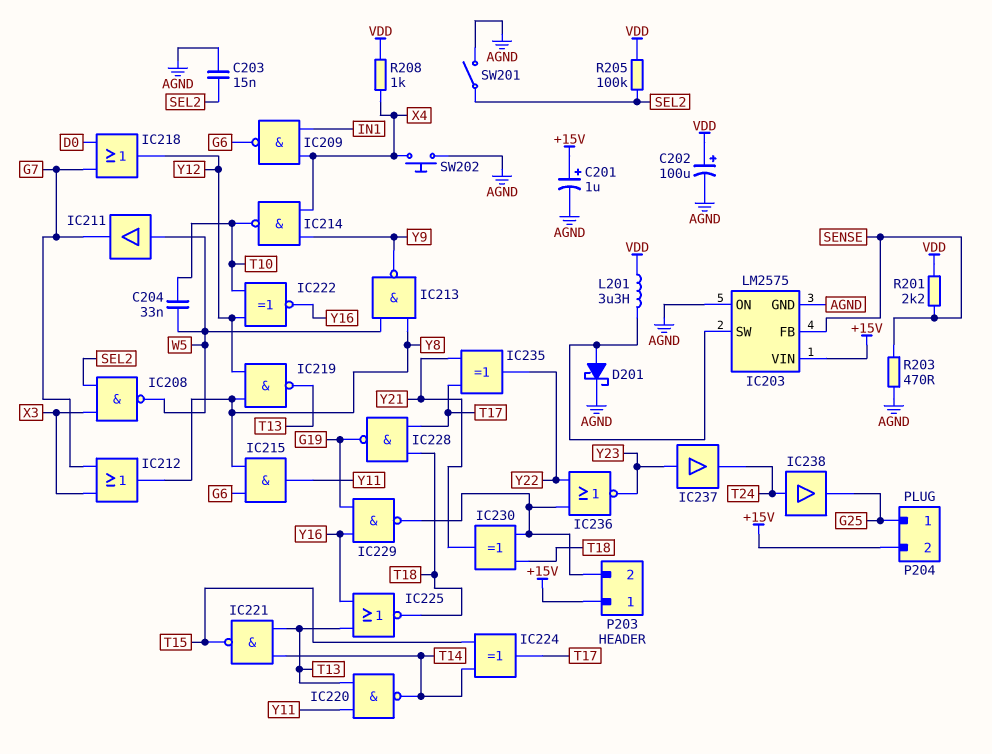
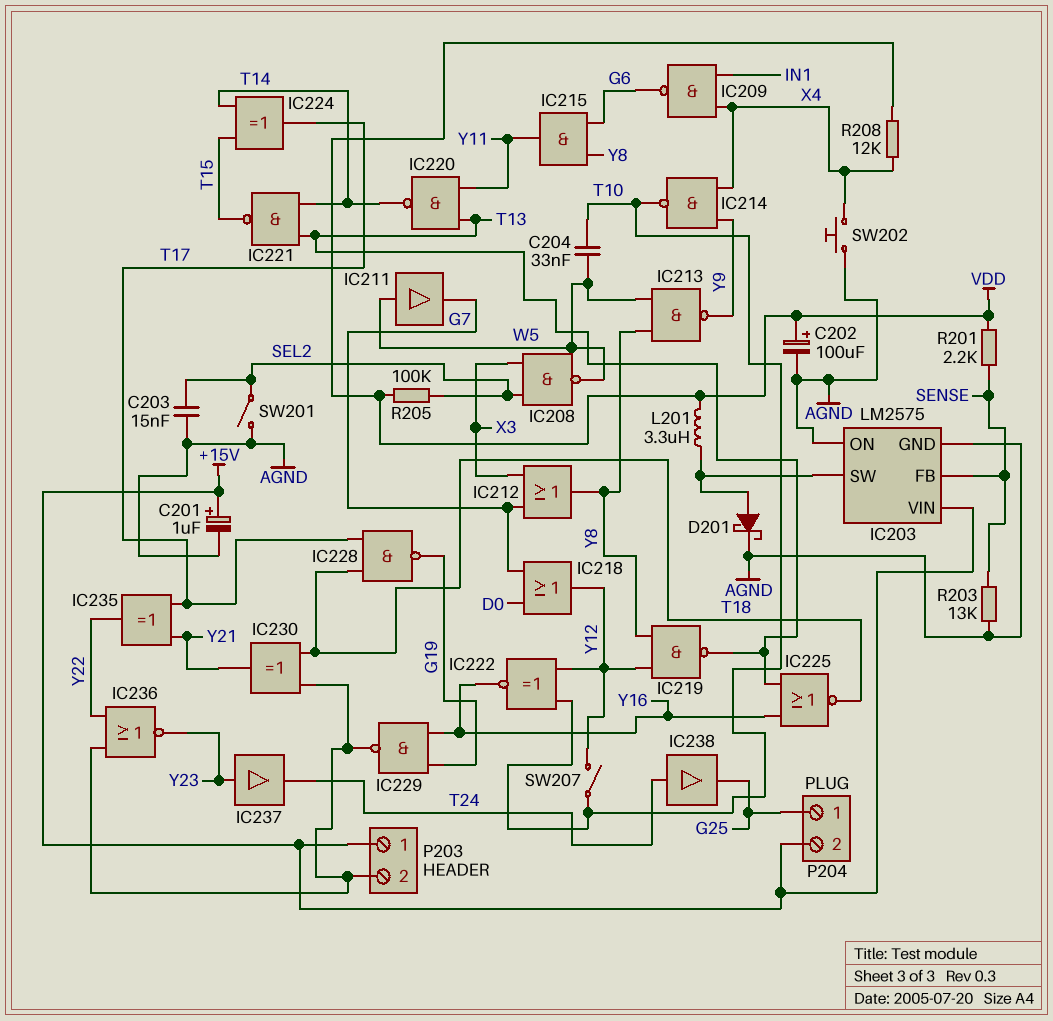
R203: 470 (AGND, SENSE) -> 13k (AGND, SENSE)
R208: 1k (VDD, X4) -> 12k (VDD, X4)
SW207: none -> switch (T10, Y12)

